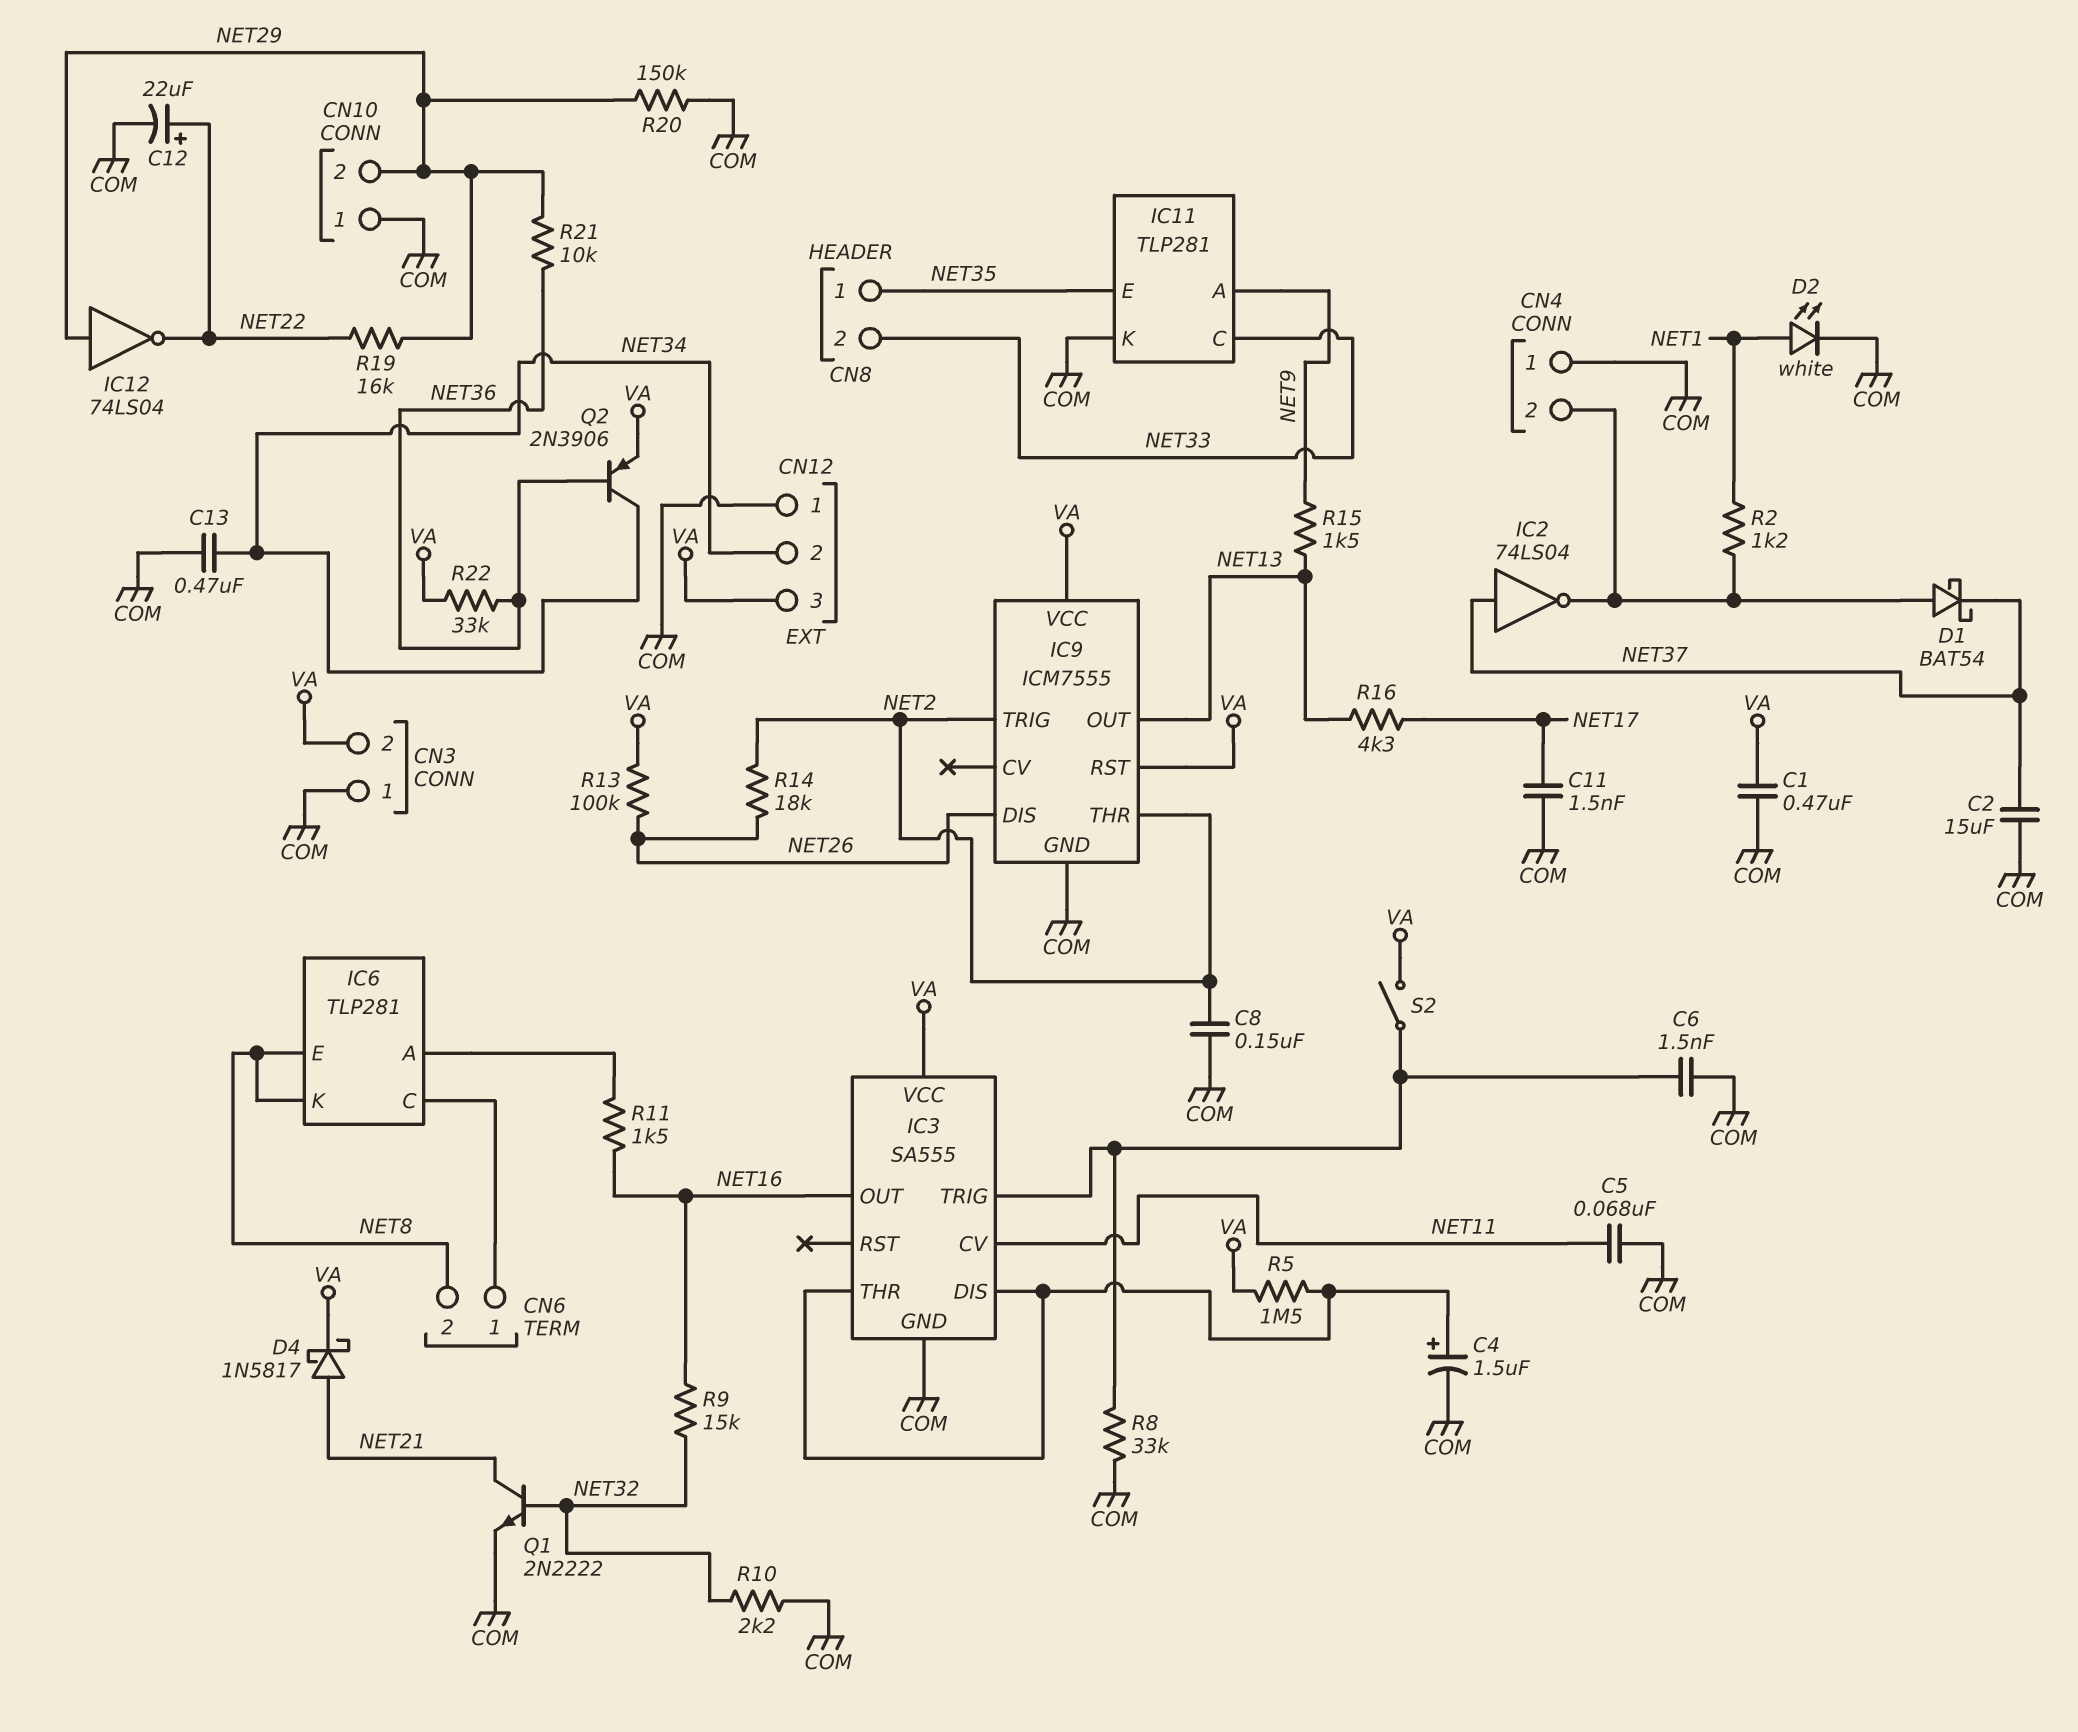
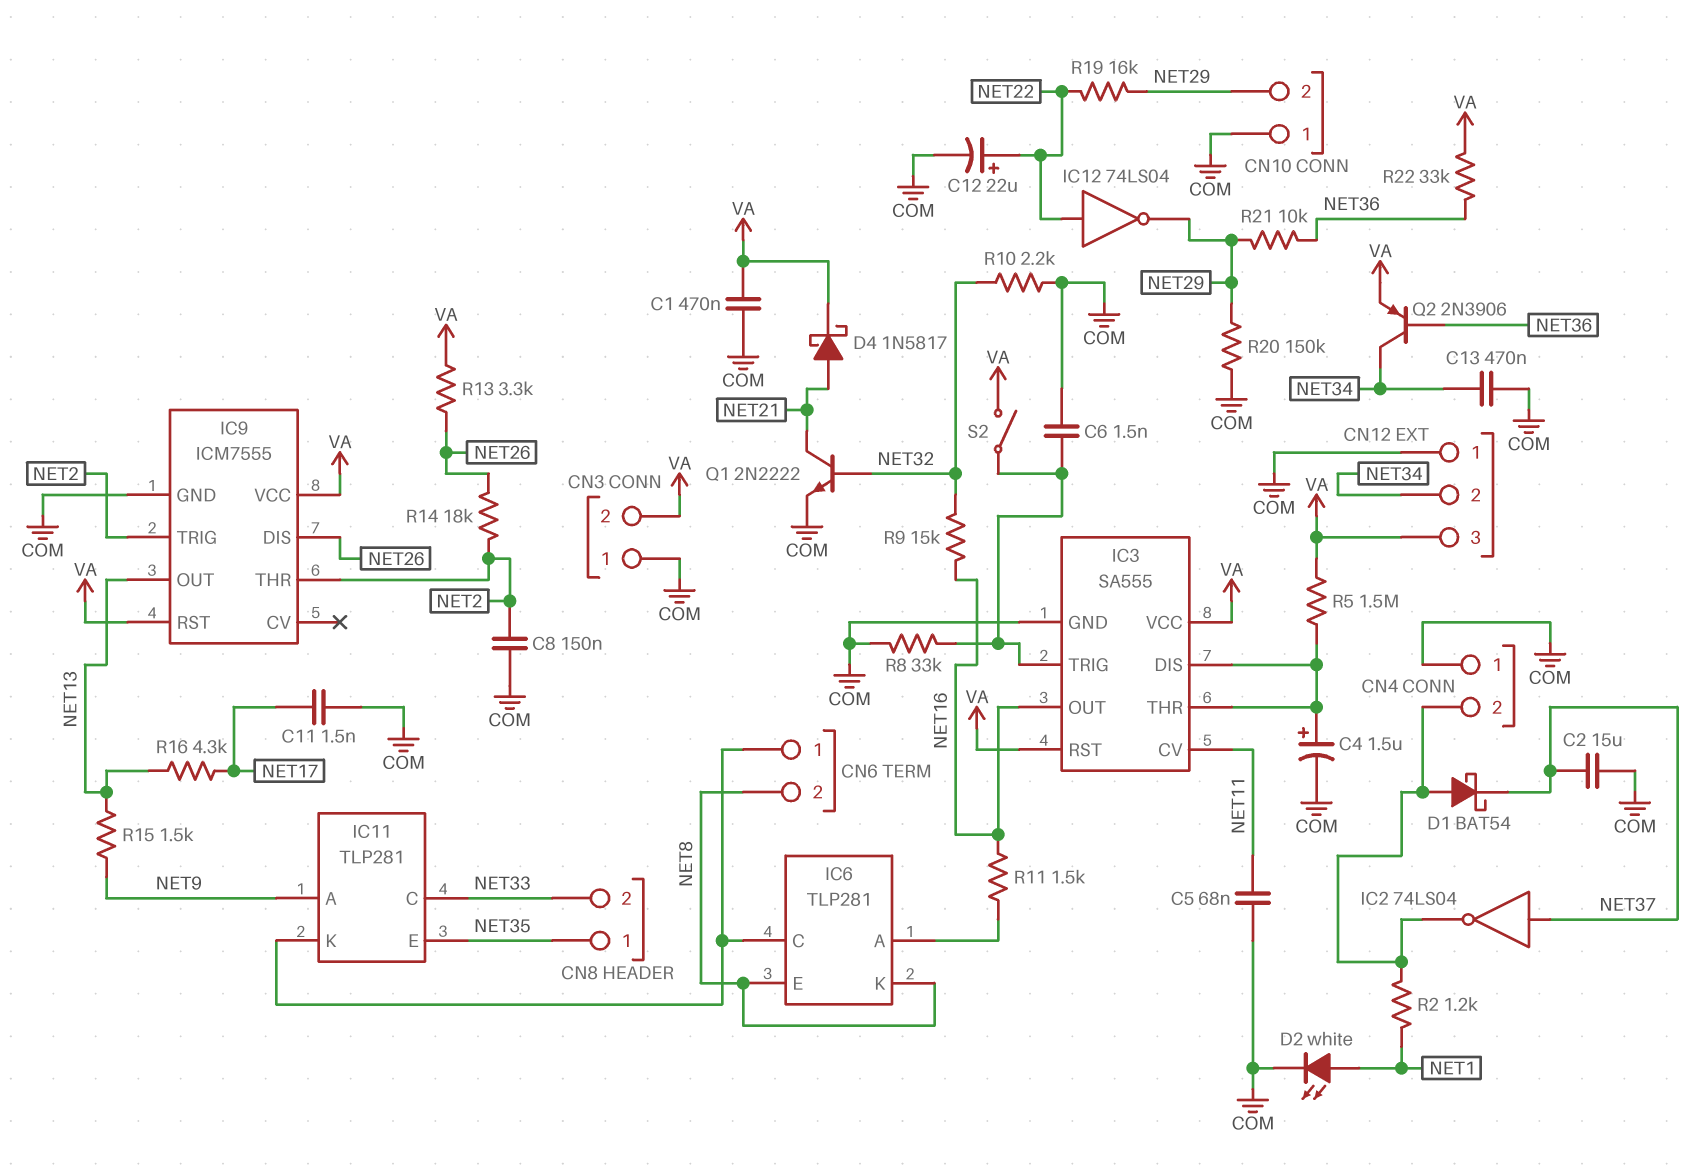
IC3 pin RST: none -> VA
IC11 pin K: COM -> CN6/1
IC12: NOT 74LS04 (in NET29, out NET22) -> NOT 74LS04 (in NET22, out NET29)
R13: 100k (NET26, VA) -> 3.3k (NET26, VA)

